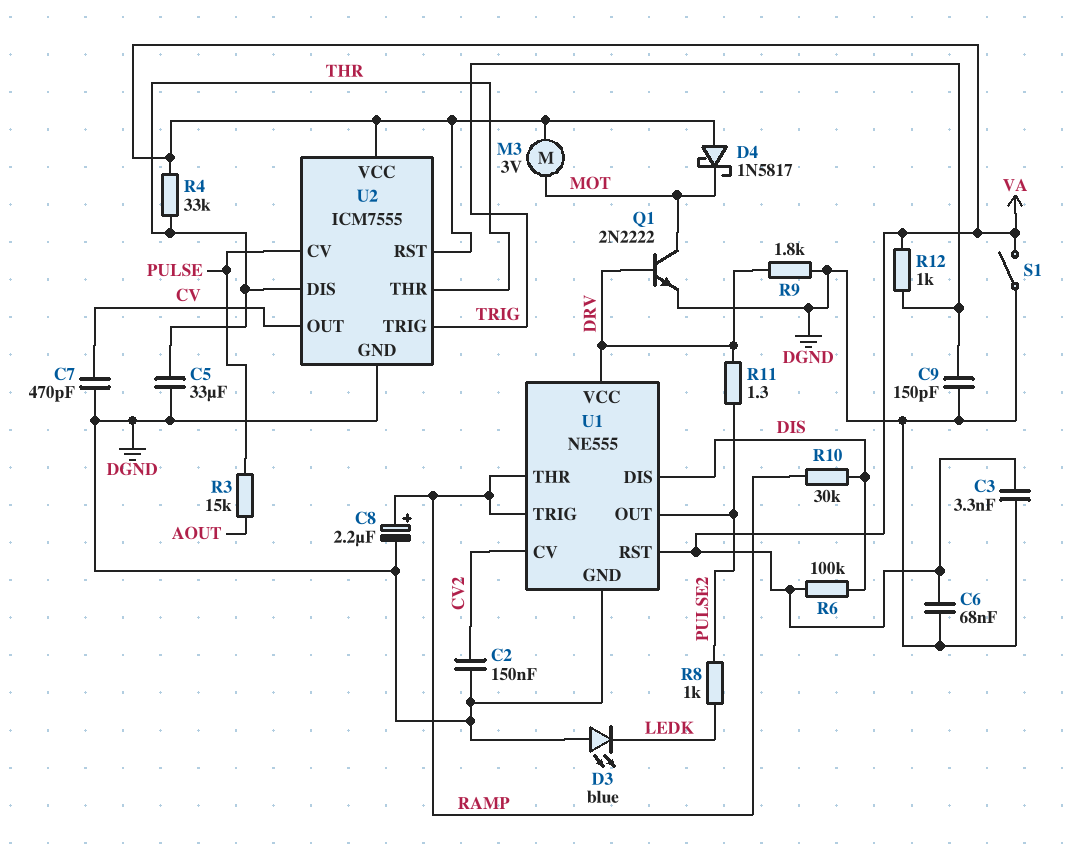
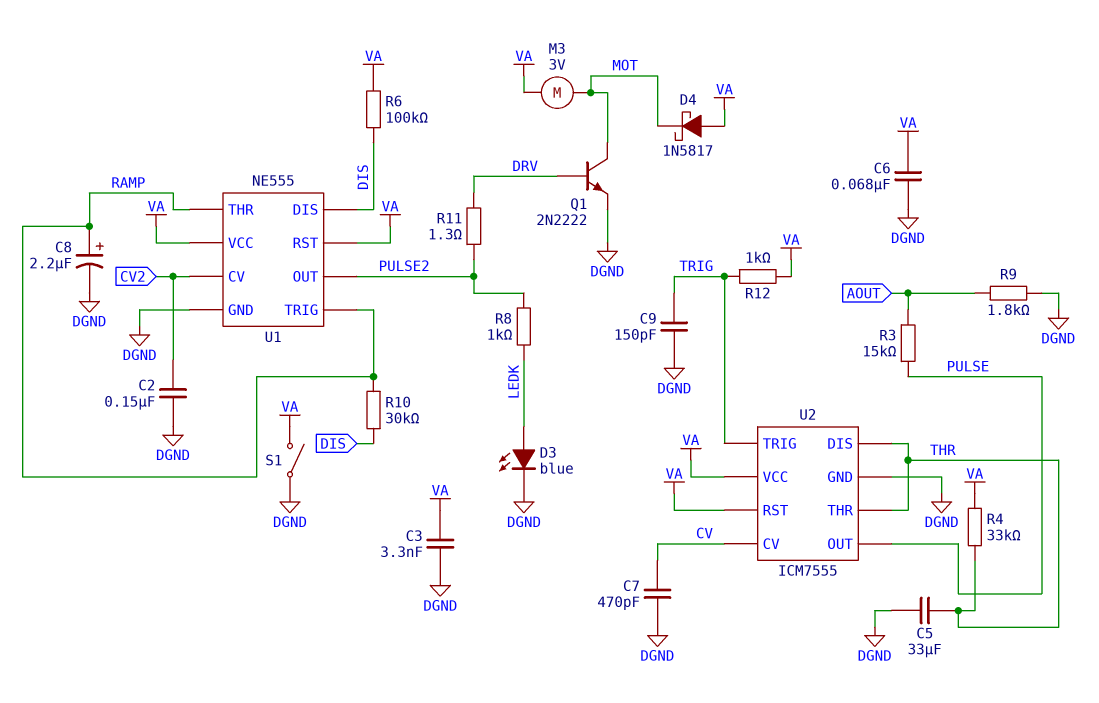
D3: LED blue (A DGND, K LEDK) -> LED blue (A LEDK, K DGND)
R9: 1.8k (DGND, DRV) -> 1.8k (AOUT, DGND)
U1 pin VCC: DRV -> VA
U2 pin CV: PULSE -> CV
U2 pin OUT: CV -> PULSE

